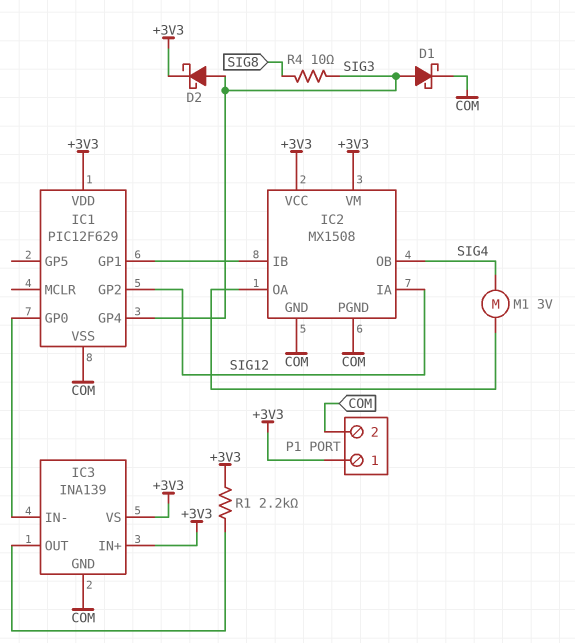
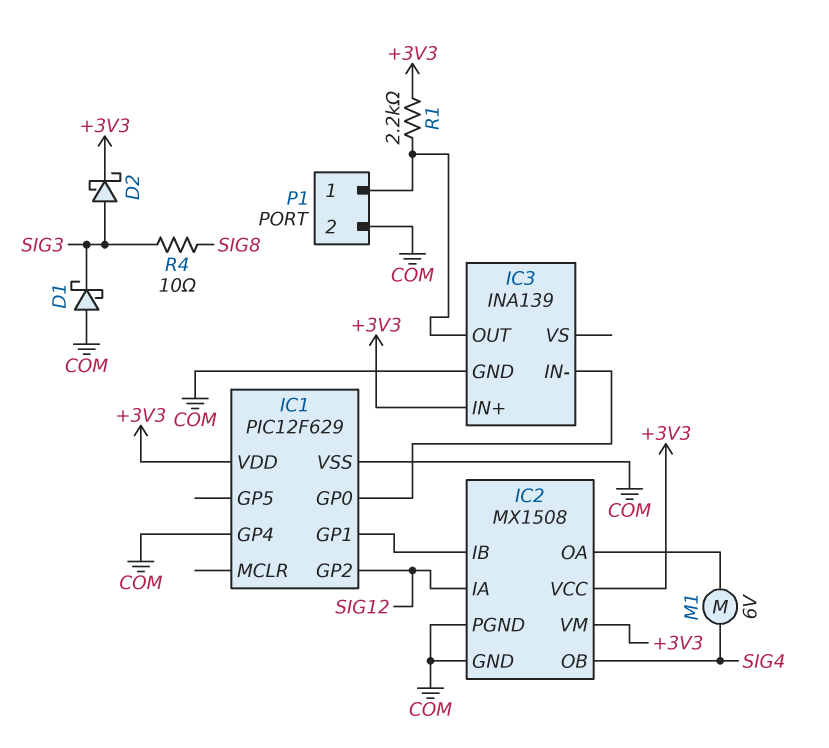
D1: schottky (A SIG3, K COM) -> schottky (A COM, K SIG3)
IC1 pin GP4: SIG3 -> COM
IC3 pin VS: +3V3 -> none
M1: motor 3V (IC2/OA, SIG4) -> motor 6V (IC2/OA, SIG4)
P1 pin 1: +3V3 -> IC3/OUT

